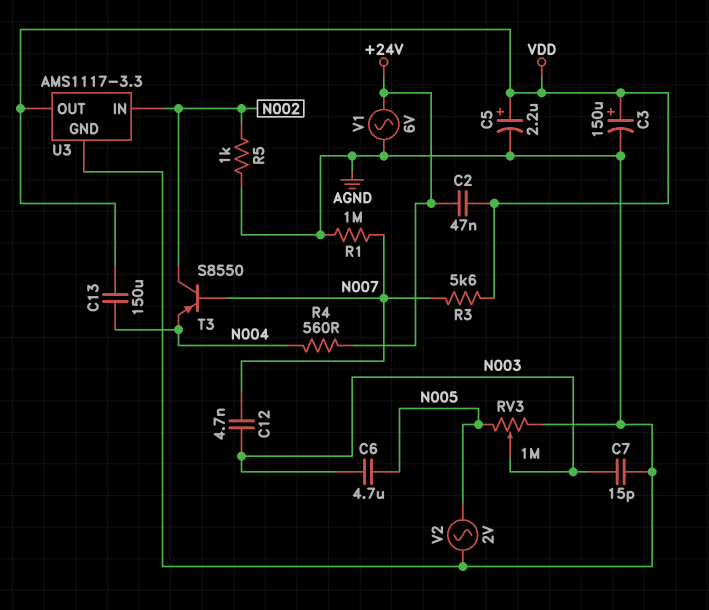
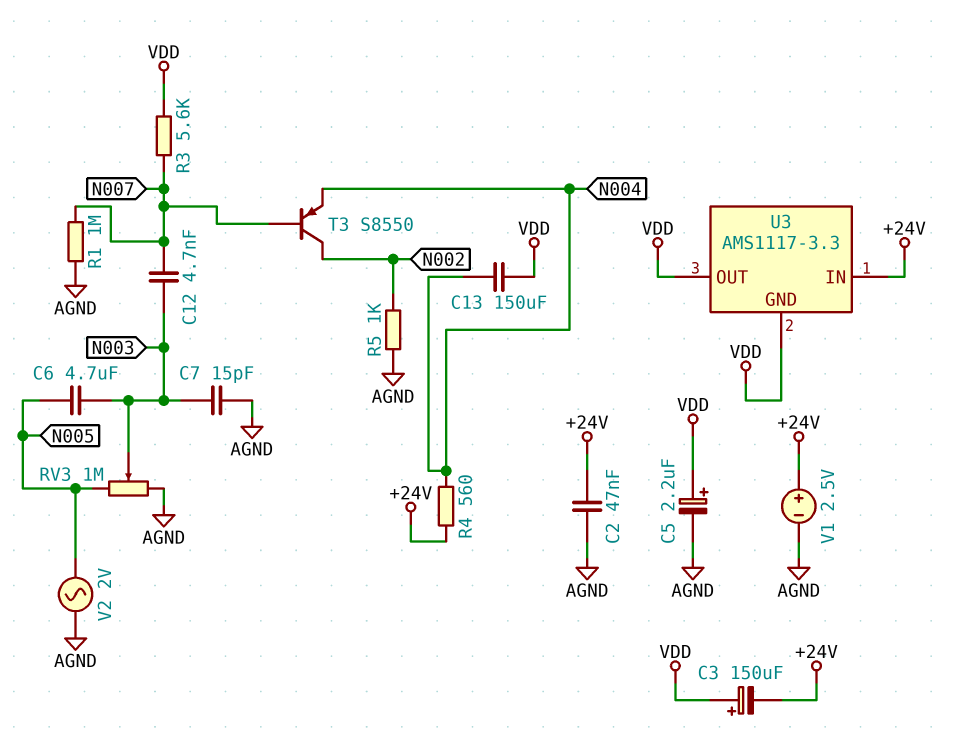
C2: 47nF (+24V, VDD) -> 47nF (+24V, AGND)
C3: 150uF (plus VDD, minus AGND) -> 150uF (plus VDD, minus +24V)
U3 pin GND: AGND -> VDD
U3 pin IN: N002 -> +24V
V1: AC 6V (+24V, AGND) -> 2.5V (plus +24V, minus AGND)

